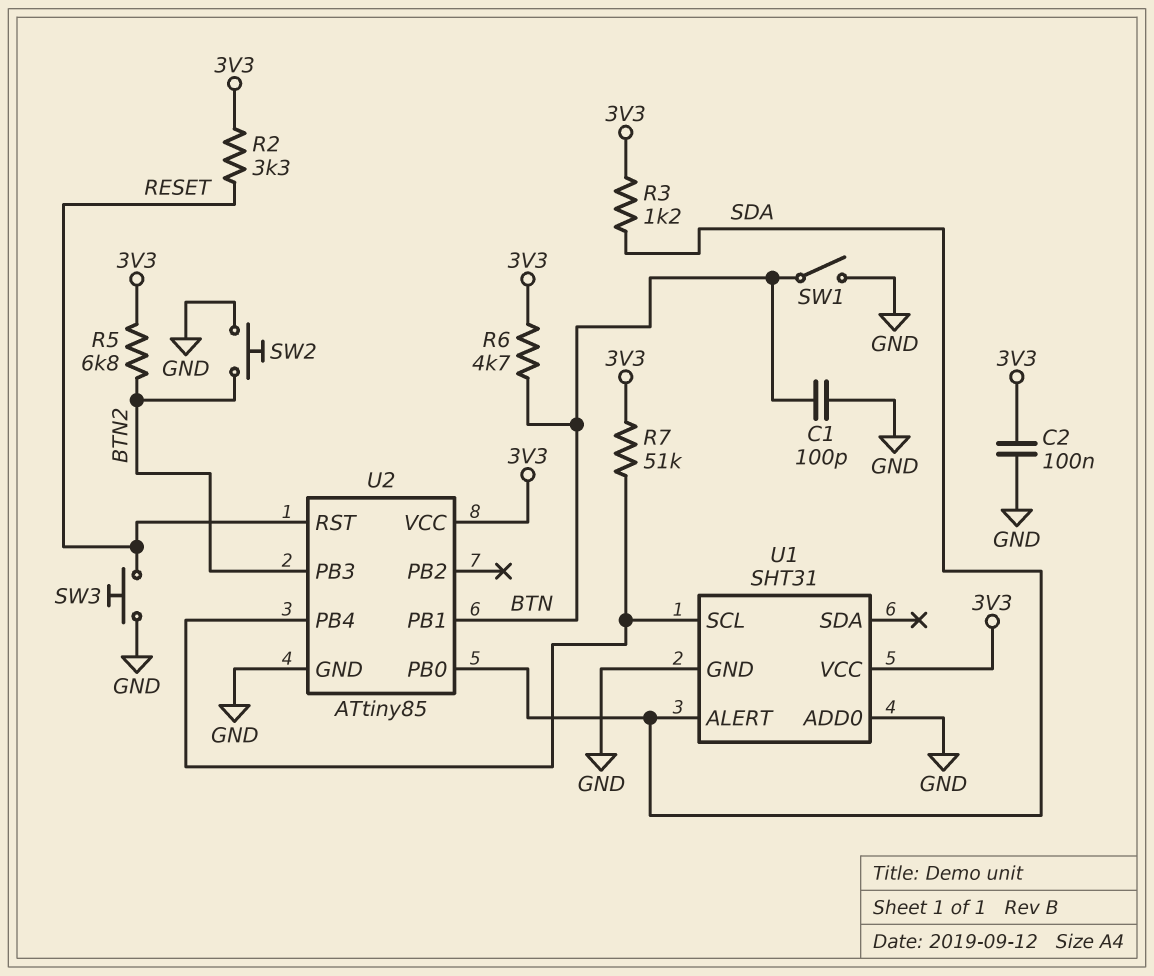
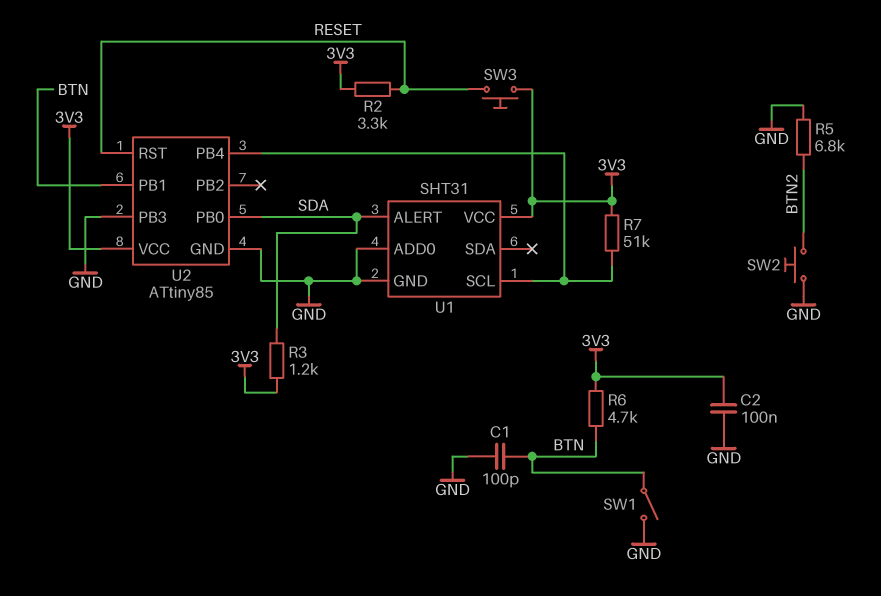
R5: 6.8k (3V3, BTN2) -> 6.8k (BTN2, GND)
SW3: button (GND, RESET) -> button (3V3, RESET)
U2 pin PB3: BTN2 -> GND

